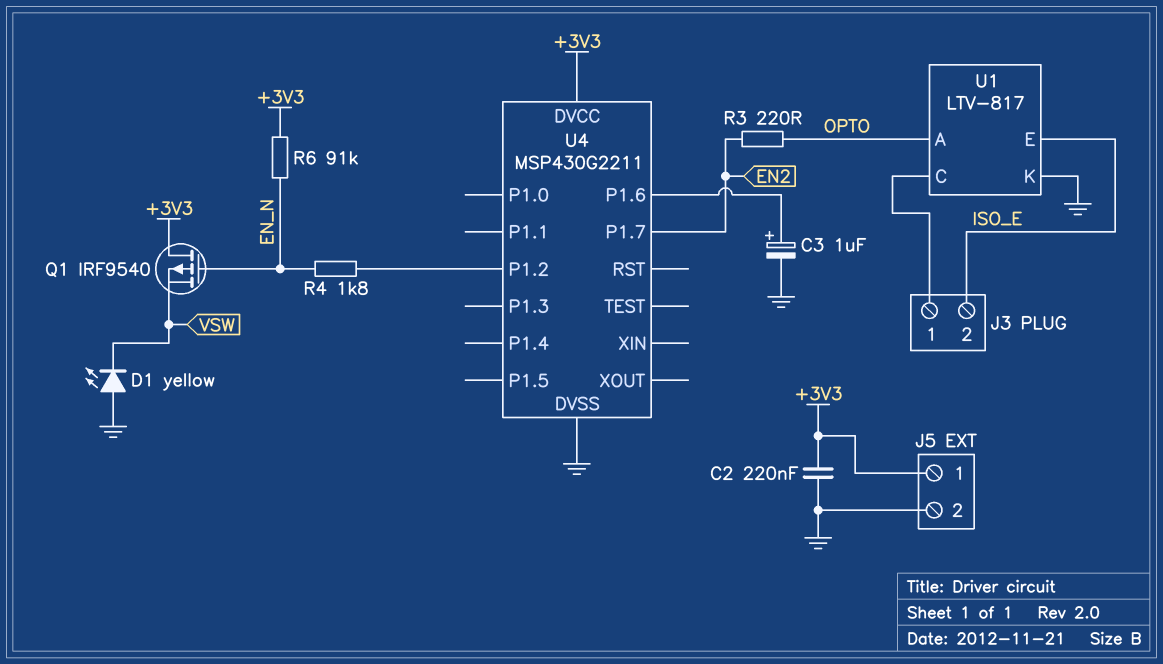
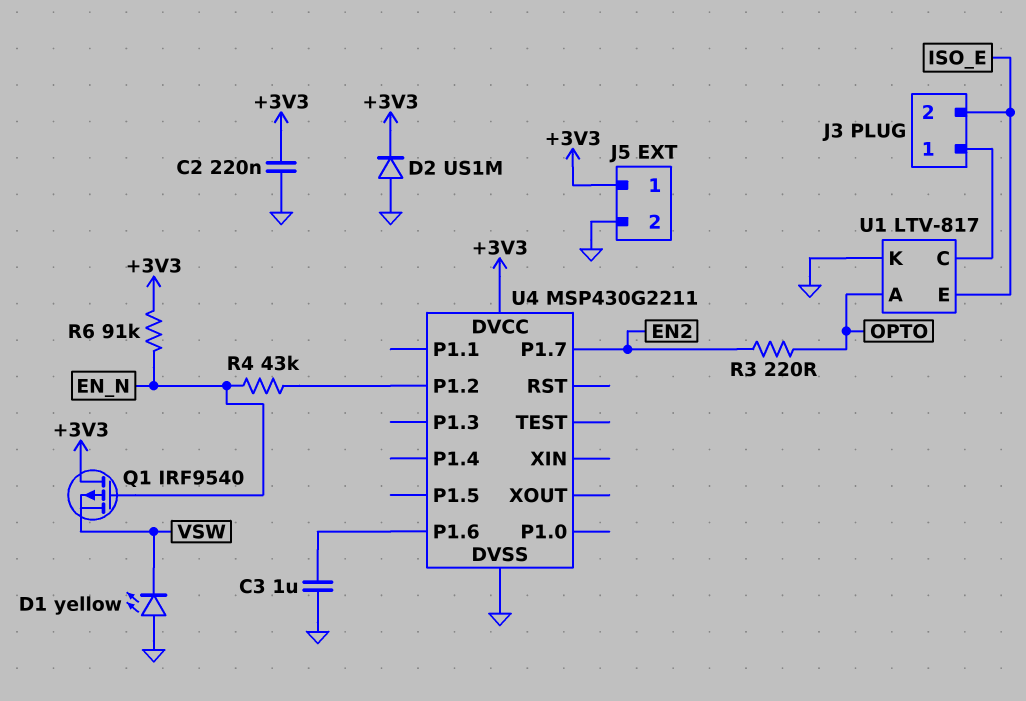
C3: 1uF (plus U4/P1.6, minus GND) -> 1uF (GND, U4/P1.6)
D2: none -> diode US1M (A GND, K +3V3)
R4: 1.8k (EN_N, U4/P1.2) -> 43k (EN_N, U4/P1.2)

